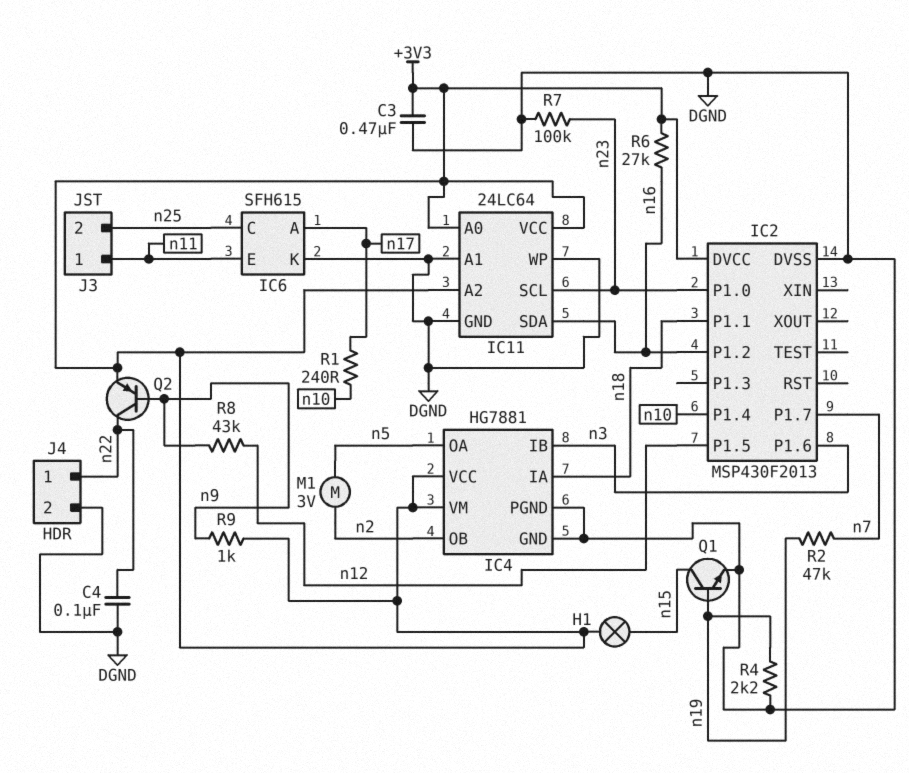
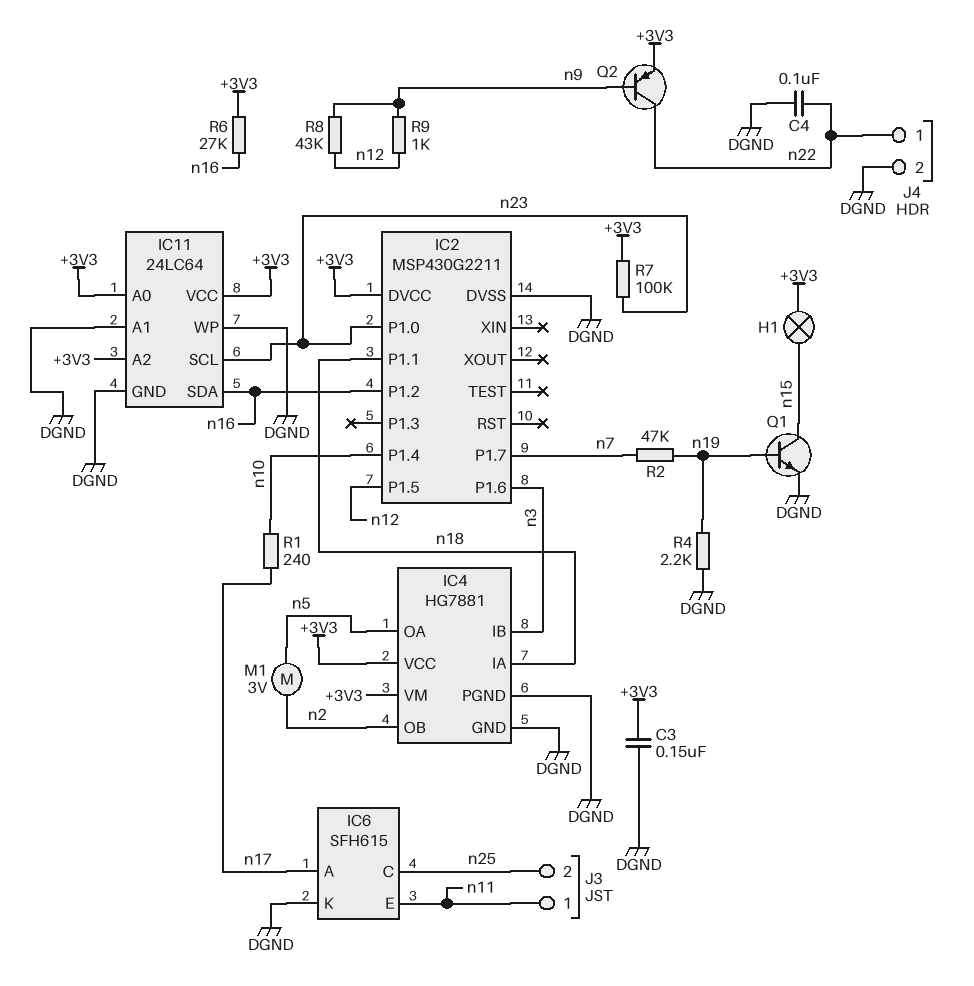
C3: 470nF (+3V3, DGND) -> 150nF (+3V3, DGND)
IC2: MSP430F2013 -> MSP430G2211
R7: 100k (DGND, n23) -> 100k (+3V3, n23)
R9: 1k (+3V3, n9) -> 1k (n9, n12)

